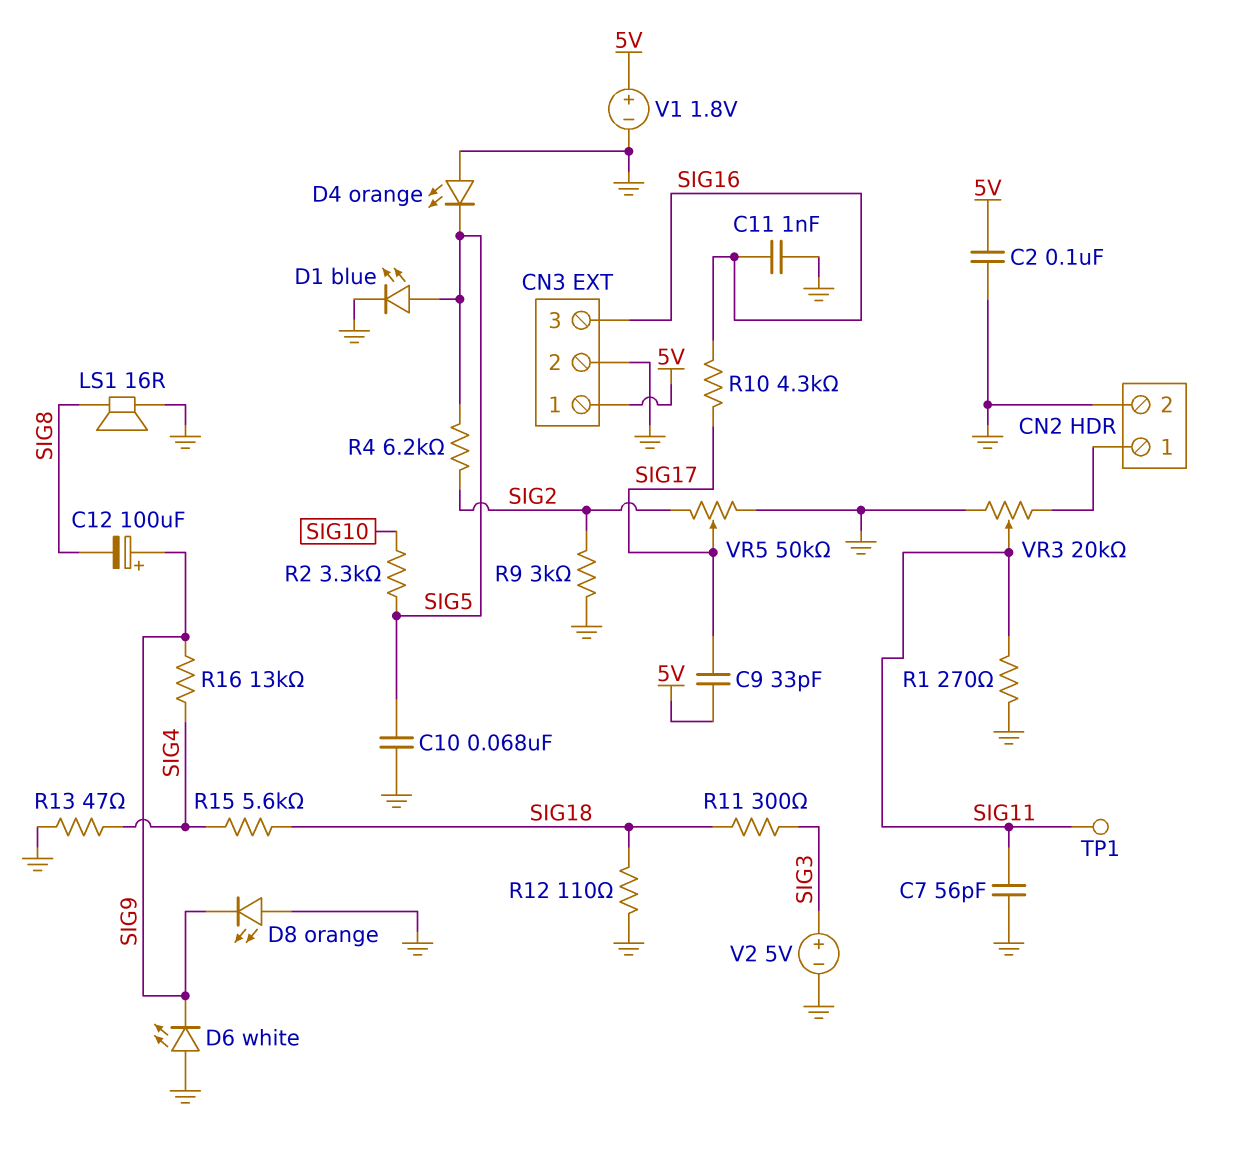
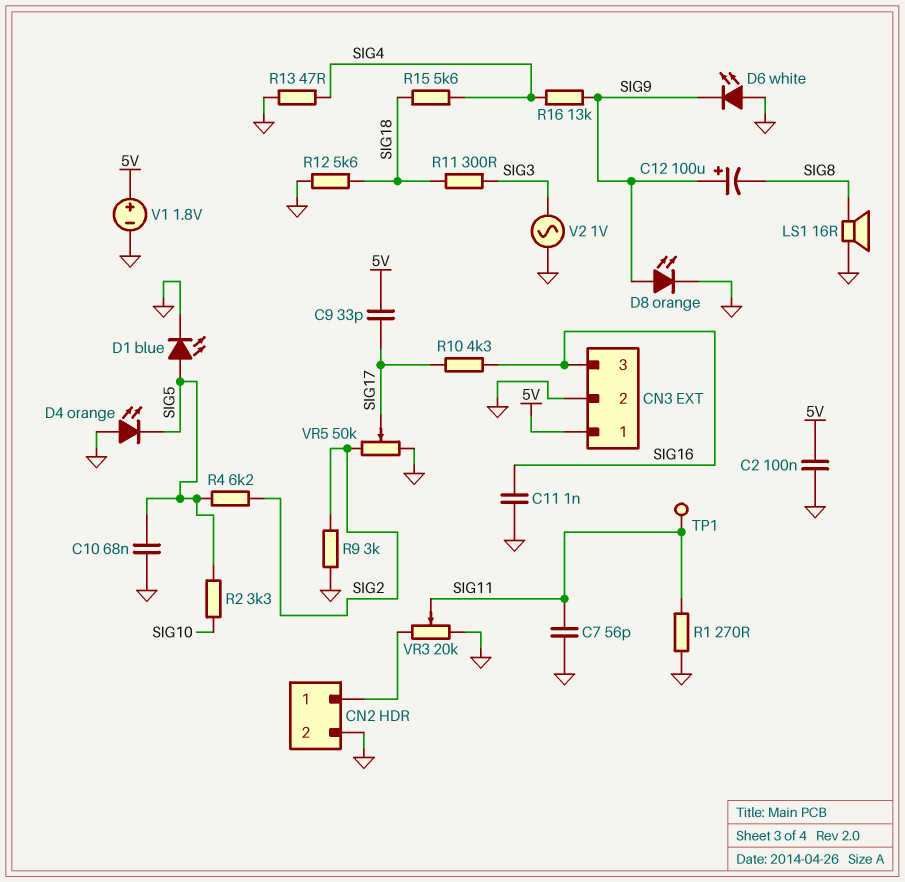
D8: LED orange (A GND, K SIG9) -> LED orange (A SIG9, K GND)
R12: 110 (GND, SIG18) -> 5.6k (GND, SIG18)
V2: 5V (plus SIG3, minus GND) -> AC 1V (GND, SIG3)

